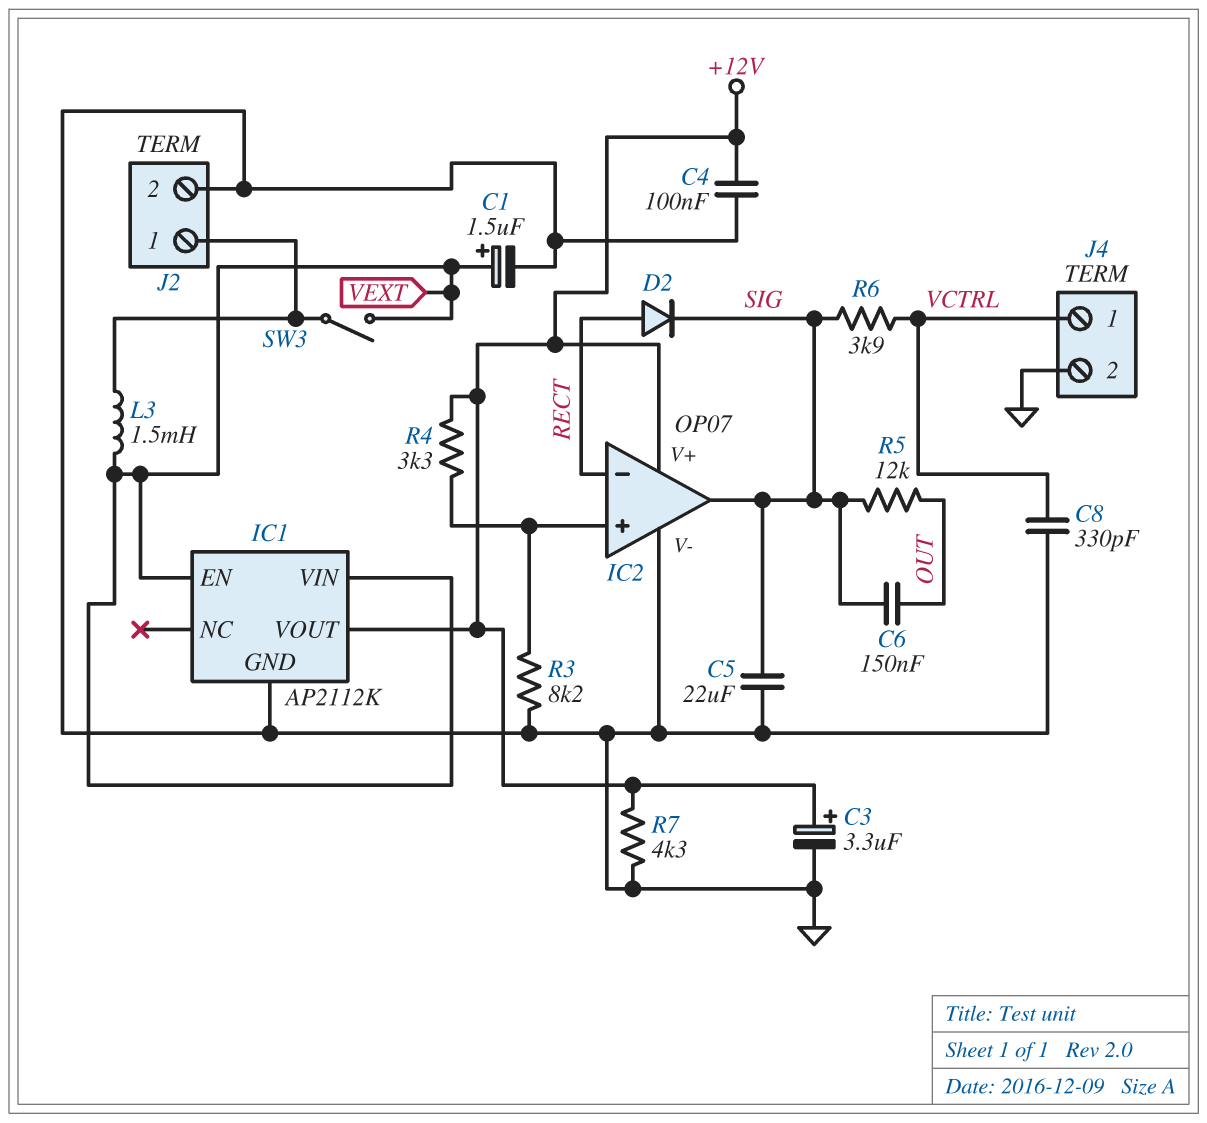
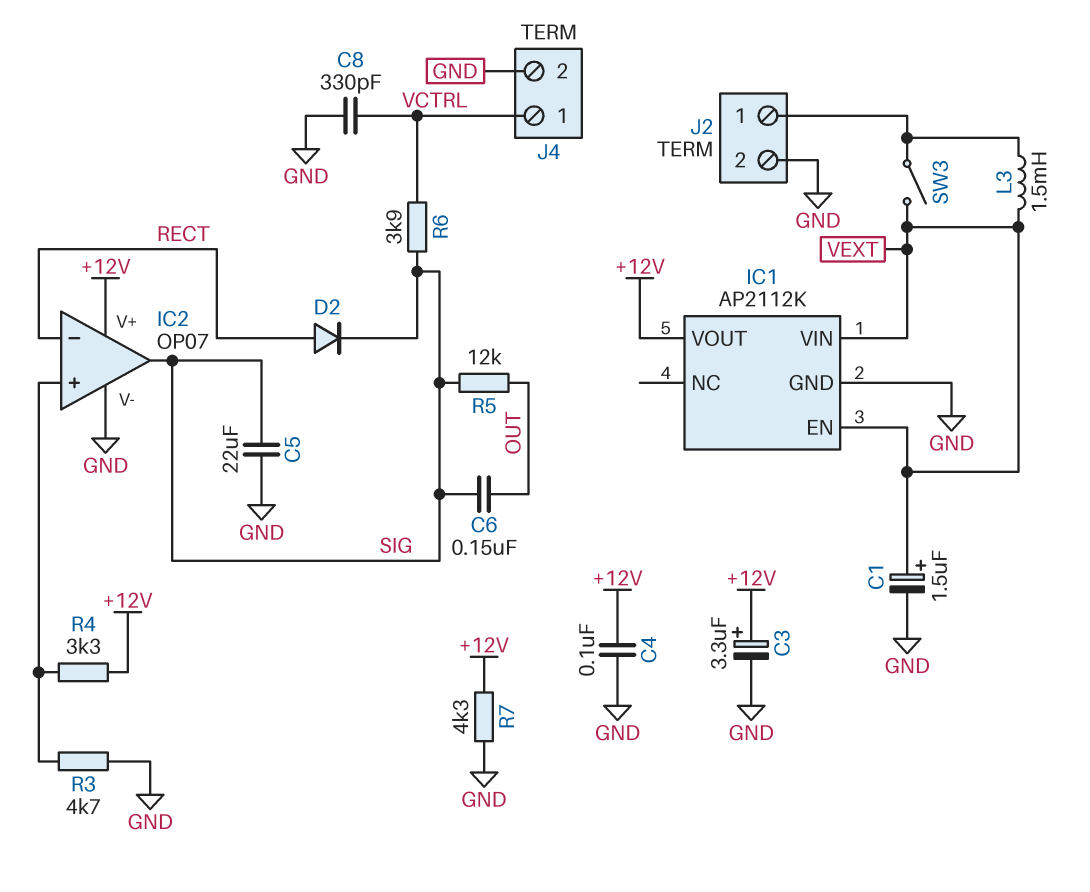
R3: 8.2k (GND, IC2/in+) -> 4.7k (GND, IC2/in+)

